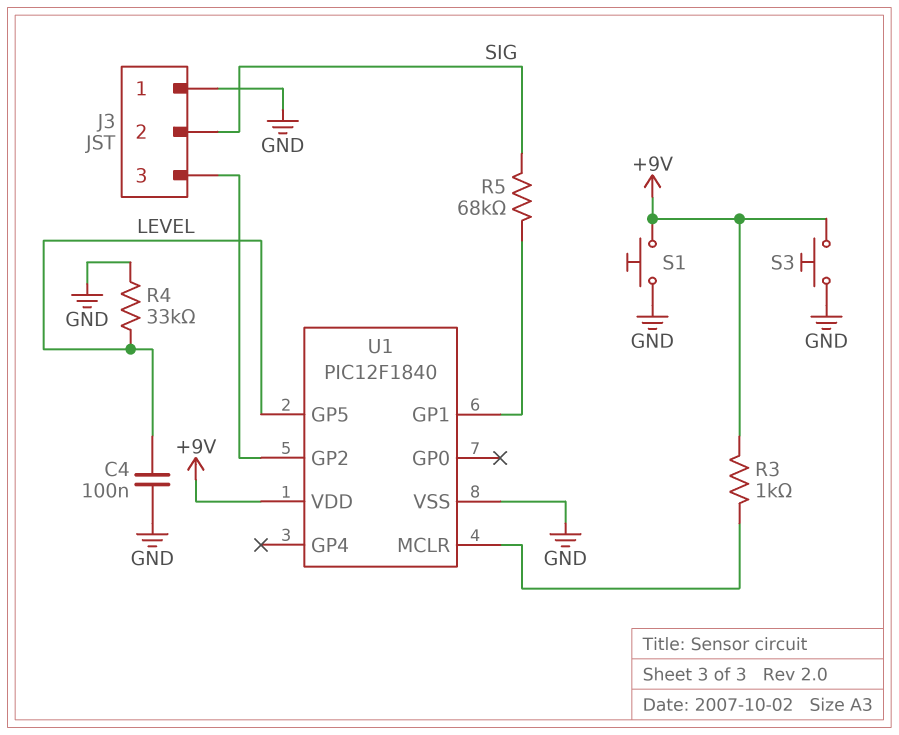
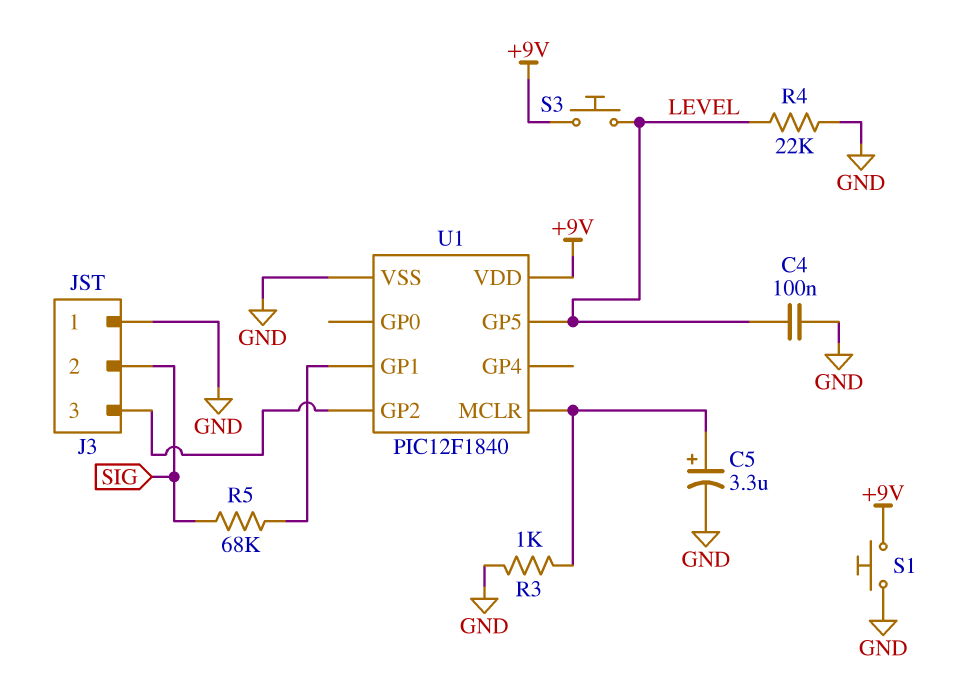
C5: none -> 3.3uF (plus U1/MCLR, minus GND)
R3: 1k (+9V, U1/MCLR) -> 1k (GND, U1/MCLR)
R4: 33k (GND, LEVEL) -> 22k (GND, LEVEL)
S3: button (+9V, GND) -> button (+9V, LEVEL)

